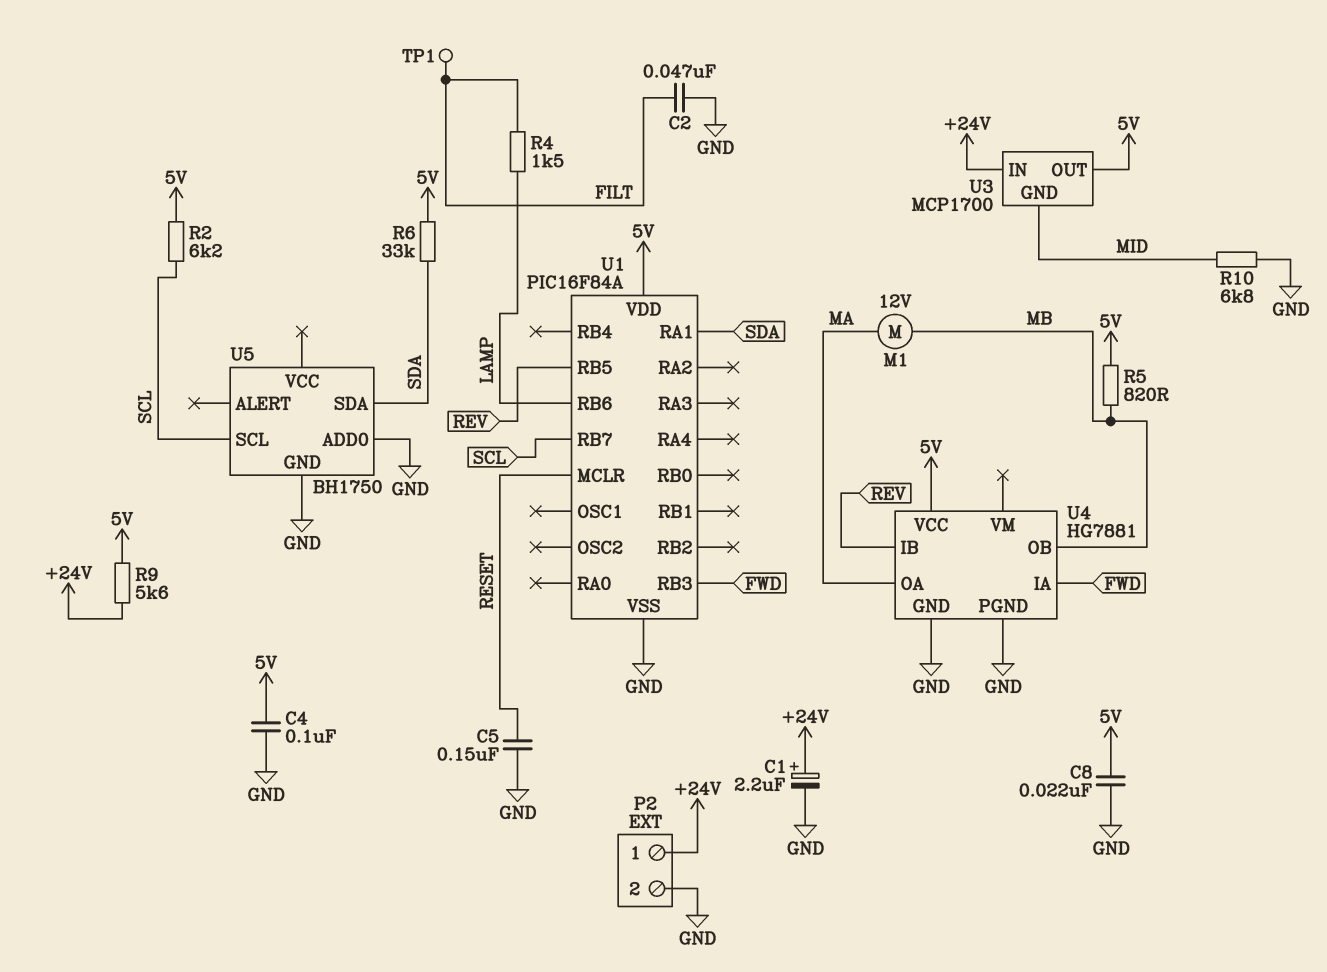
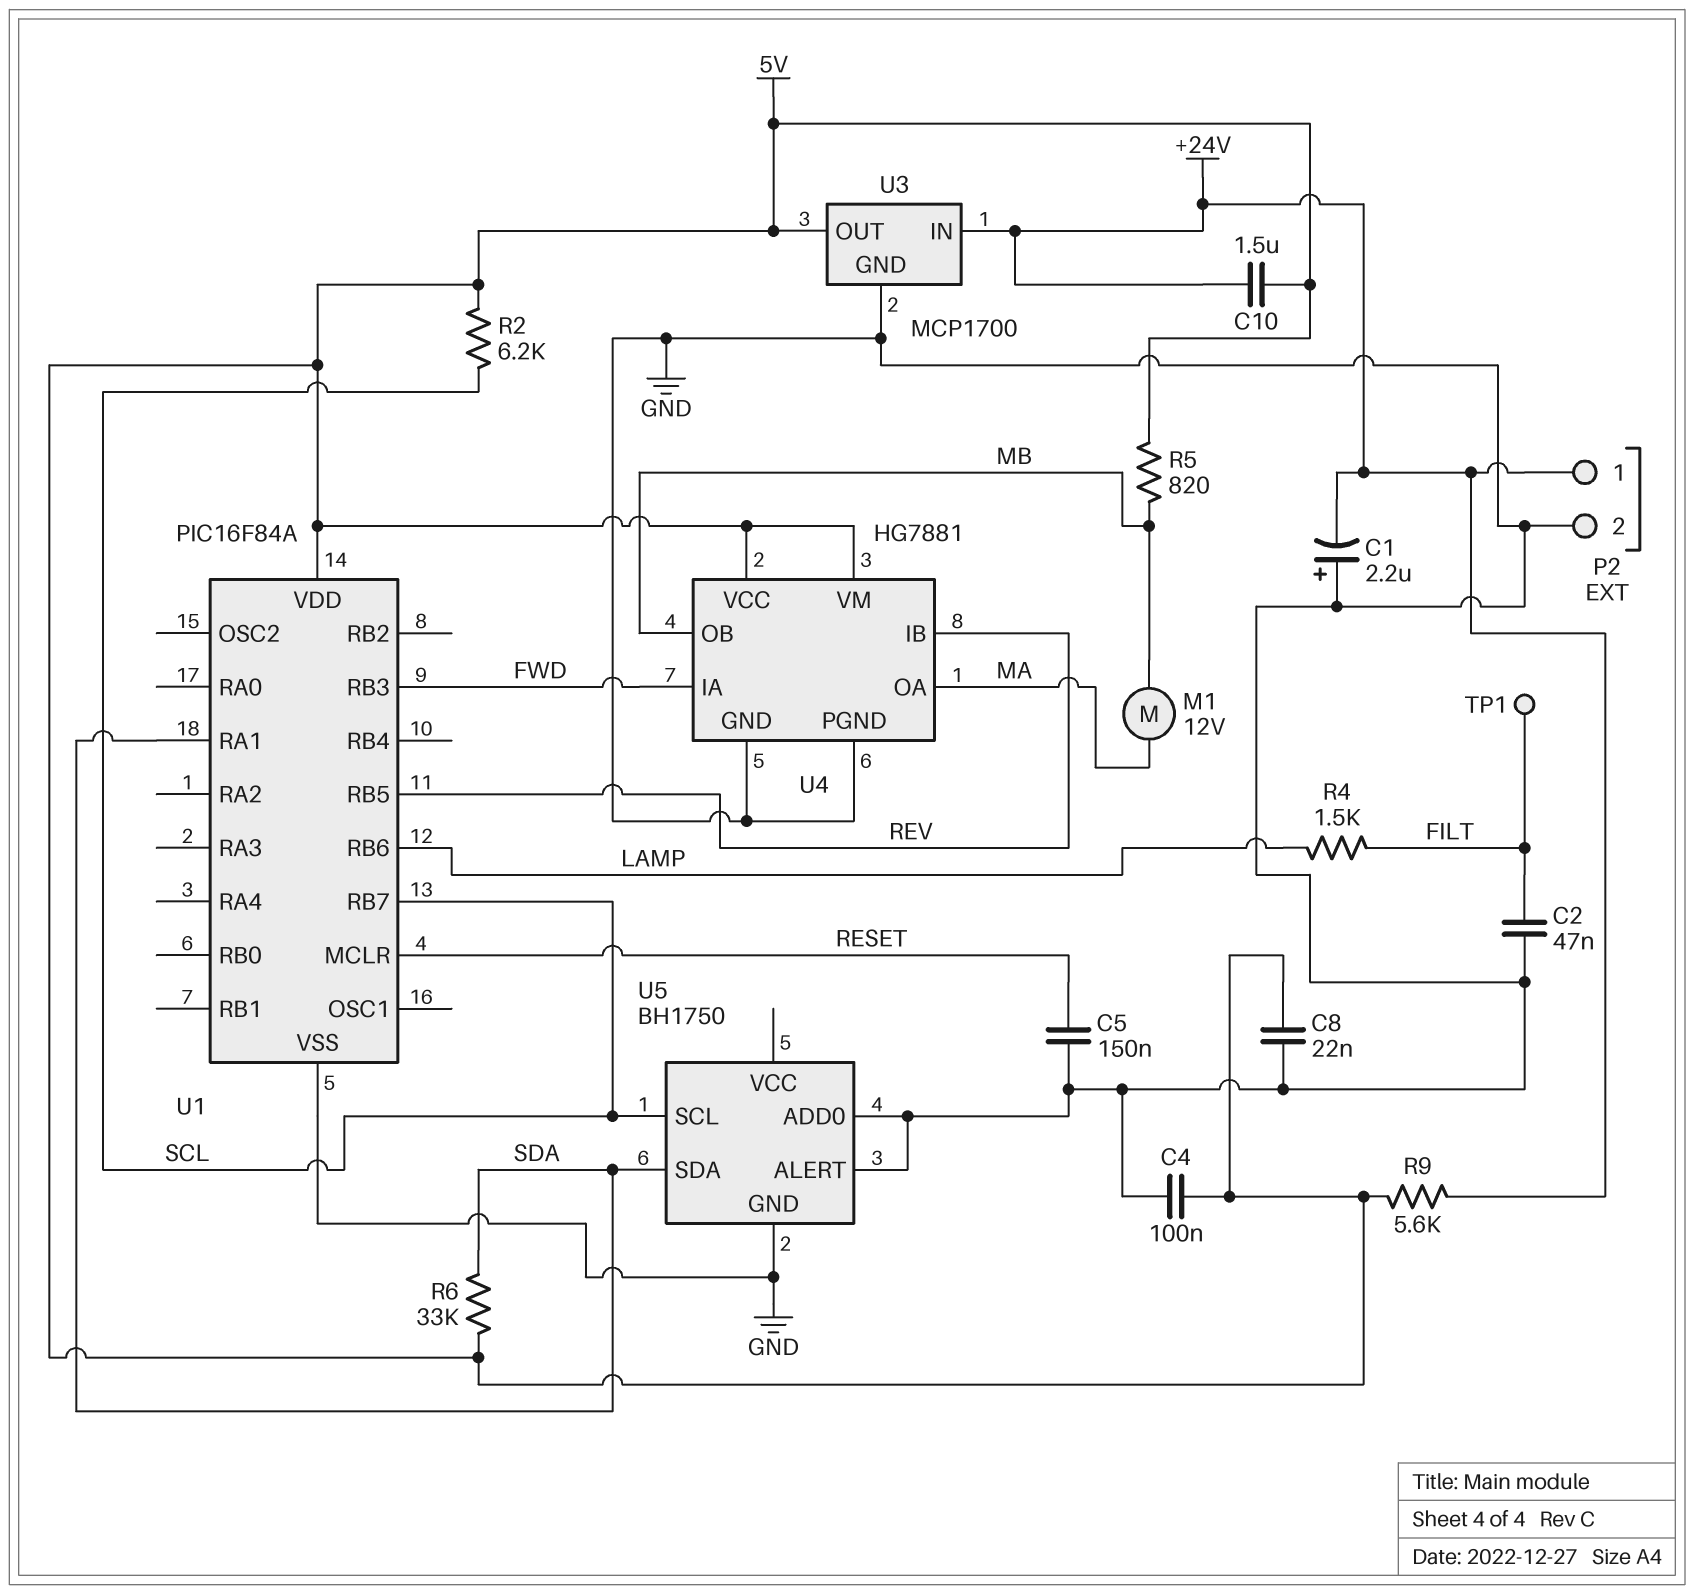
C1: 2.2uF (plus +24V, minus GND) -> 2.2uF (plus GND, minus +24V)
C10: none -> 1.5uF (+24V, 5V)
R10: 6.8k (GND, MID) -> none
U3 pin GND: MID -> GND
U4 pin VM: none -> 5V
U5 pin ALERT: none -> GND

